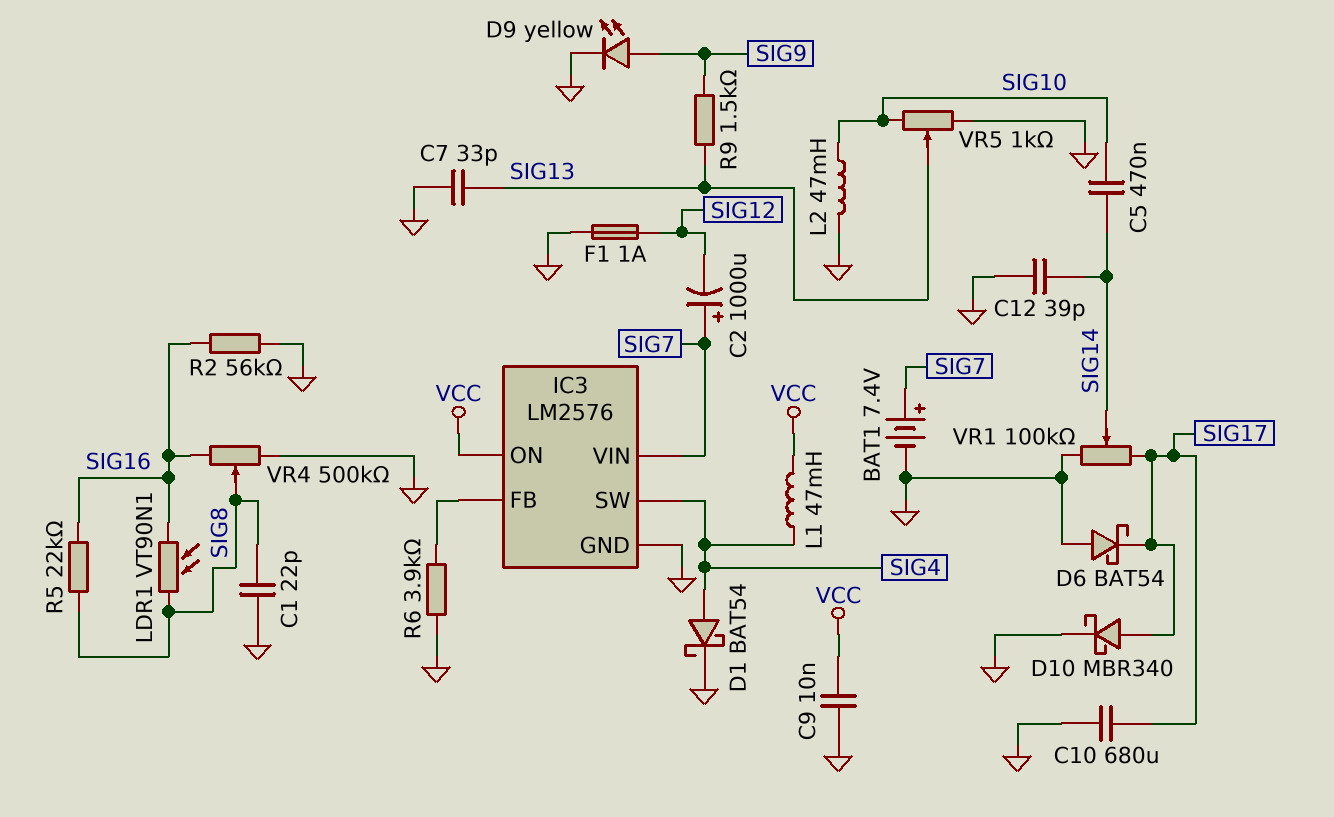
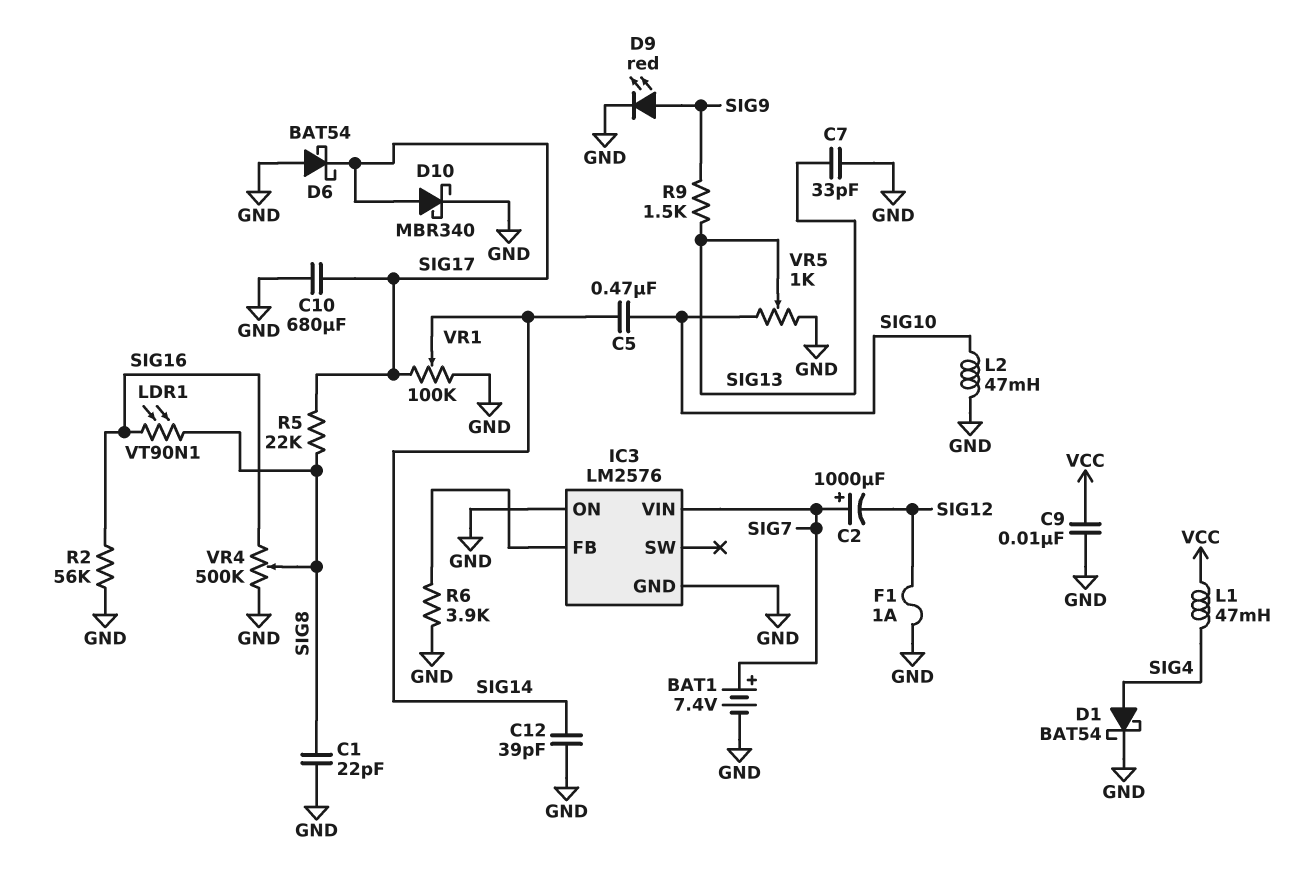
D9: LED yellow (A SIG9, K GND) -> LED red (A SIG9, K GND)
IC3 pin ON: VCC -> GND
IC3 pin SW: SIG4 -> none
R5: 22k (SIG8, SIG16) -> 22k (SIG8, SIG17)

